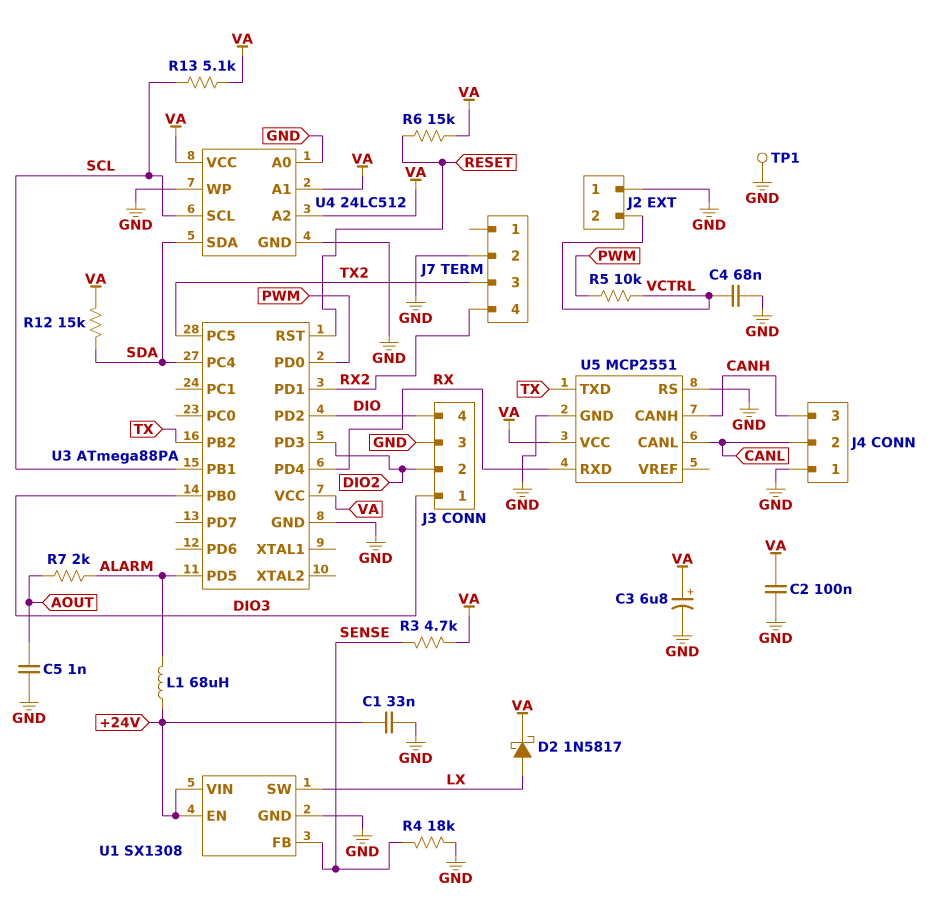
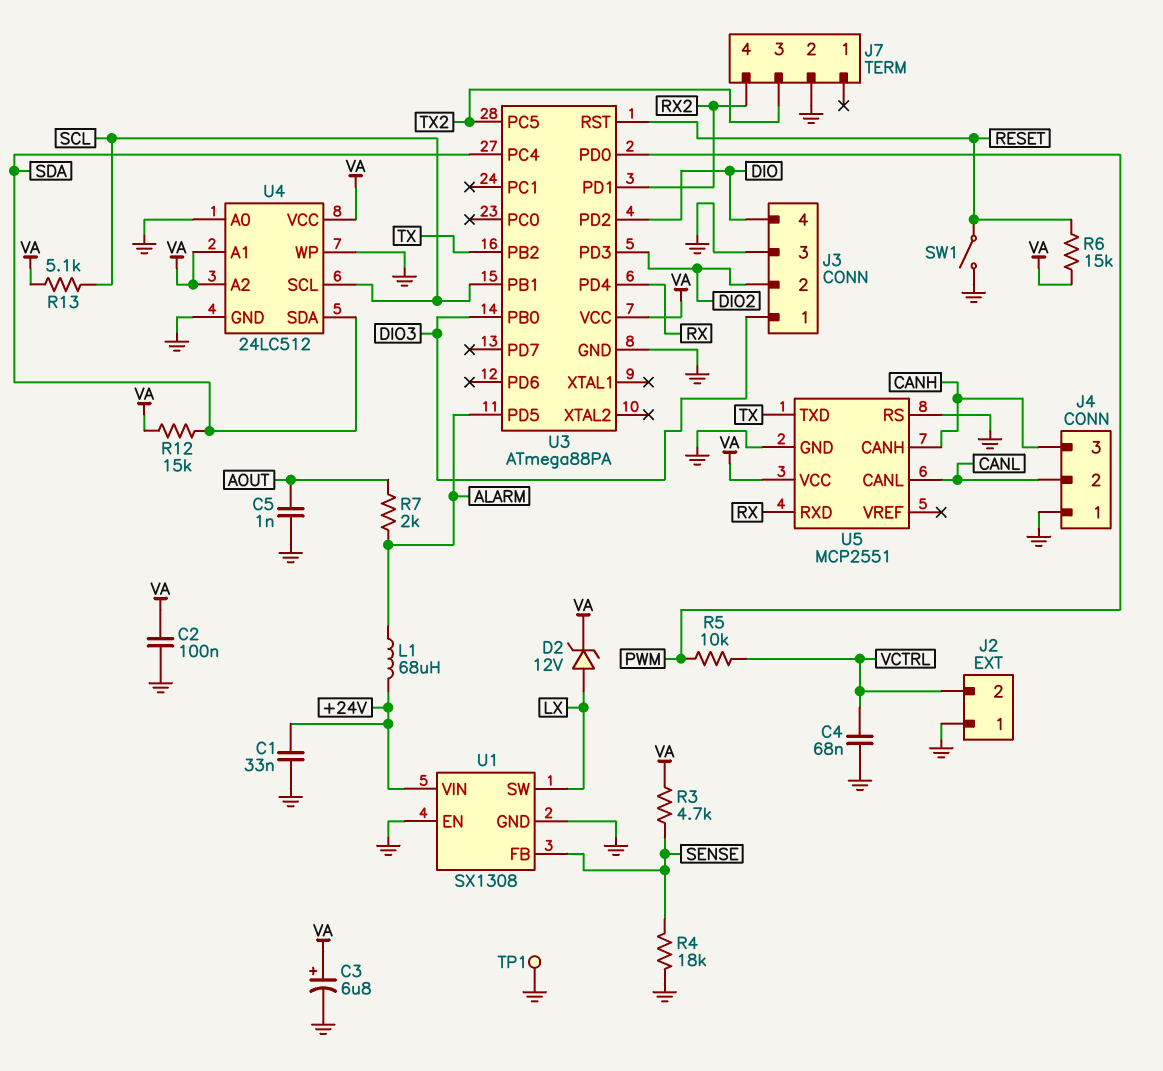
D2: schottky 1N5817 (A LX, K VA) -> zener 12V (A LX, K VA)
SW1: none -> switch (GND, RESET)
U1 pin EN: +24V -> GND

